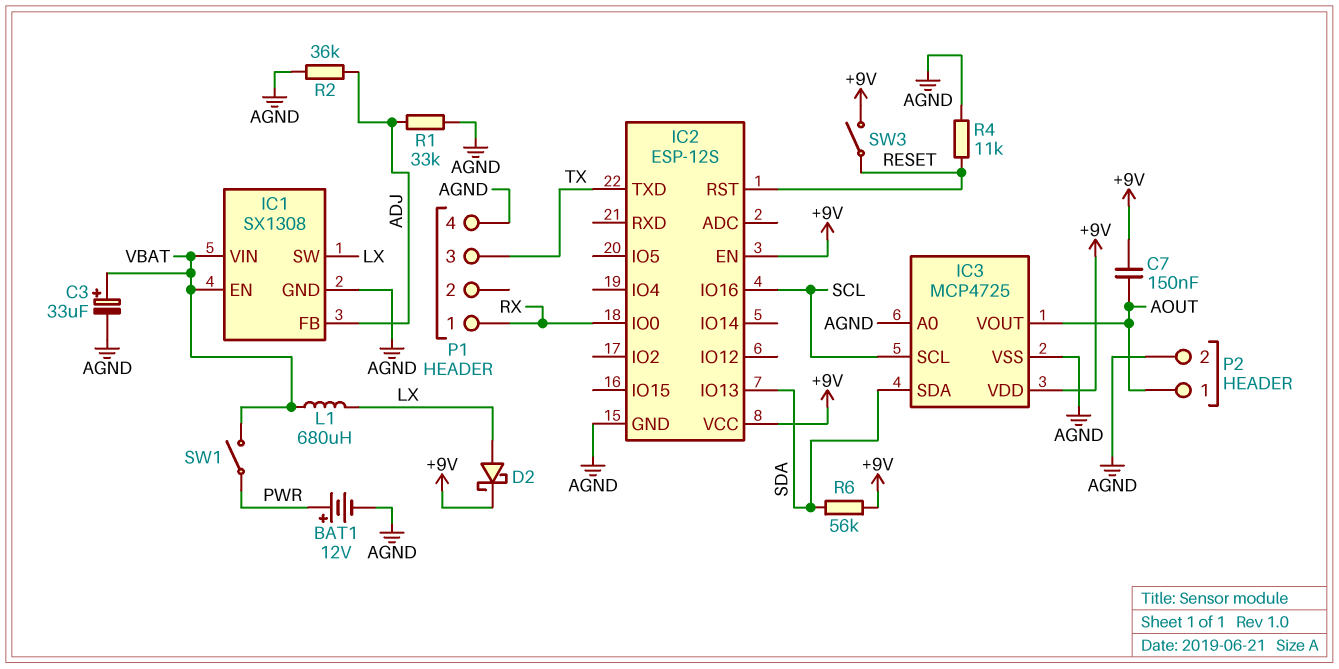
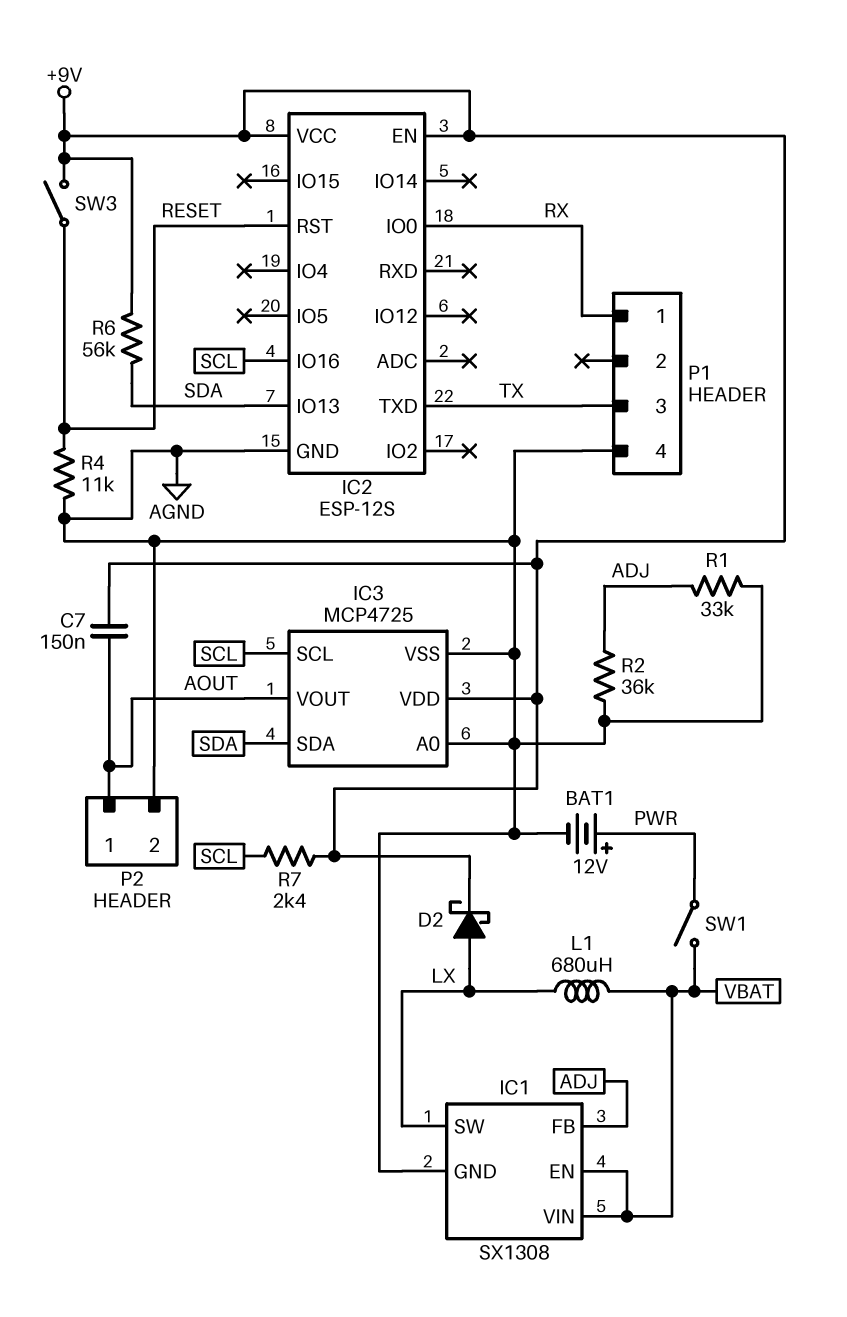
C3: 33uF (plus VBAT, minus AGND) -> none
R7: none -> 2.4k (+9V, SCL)

